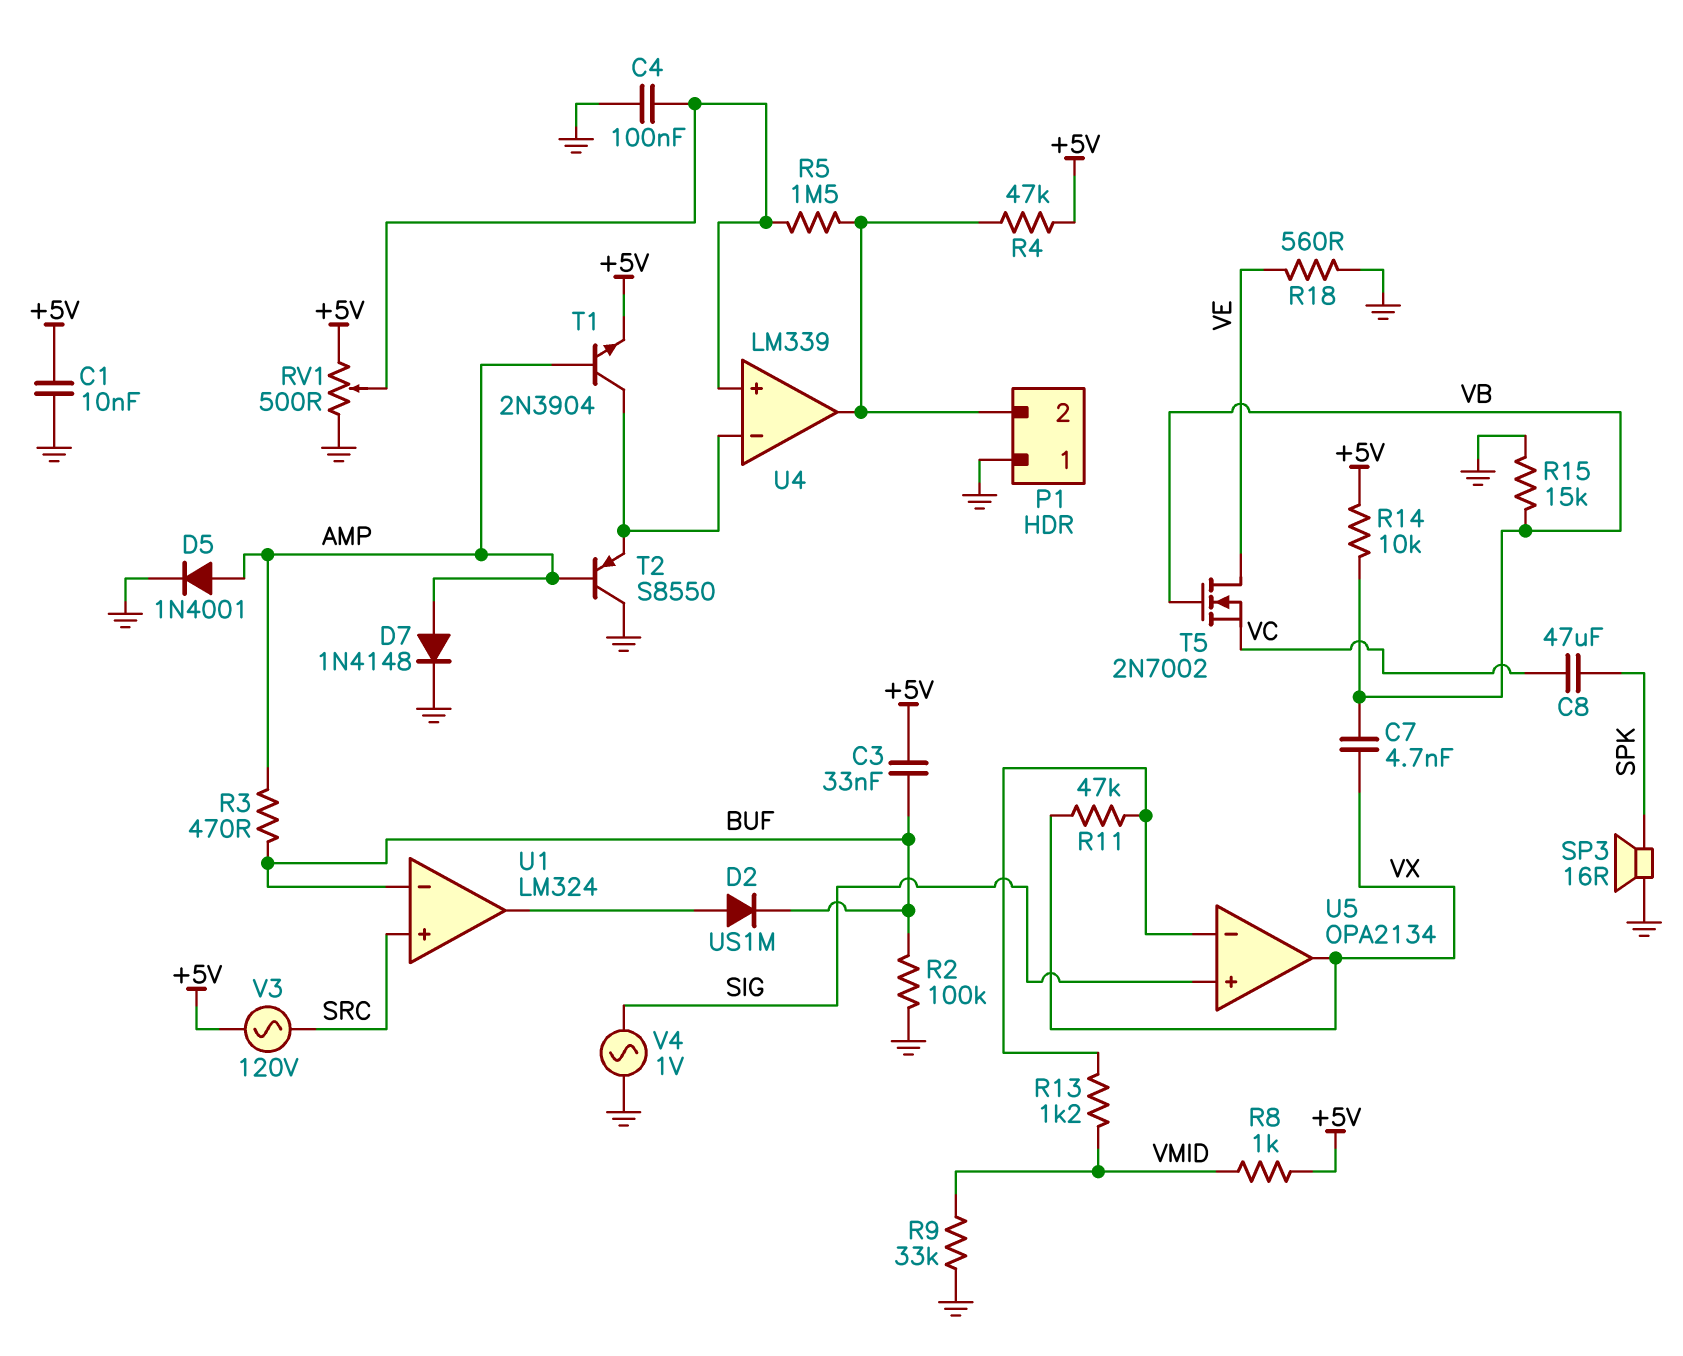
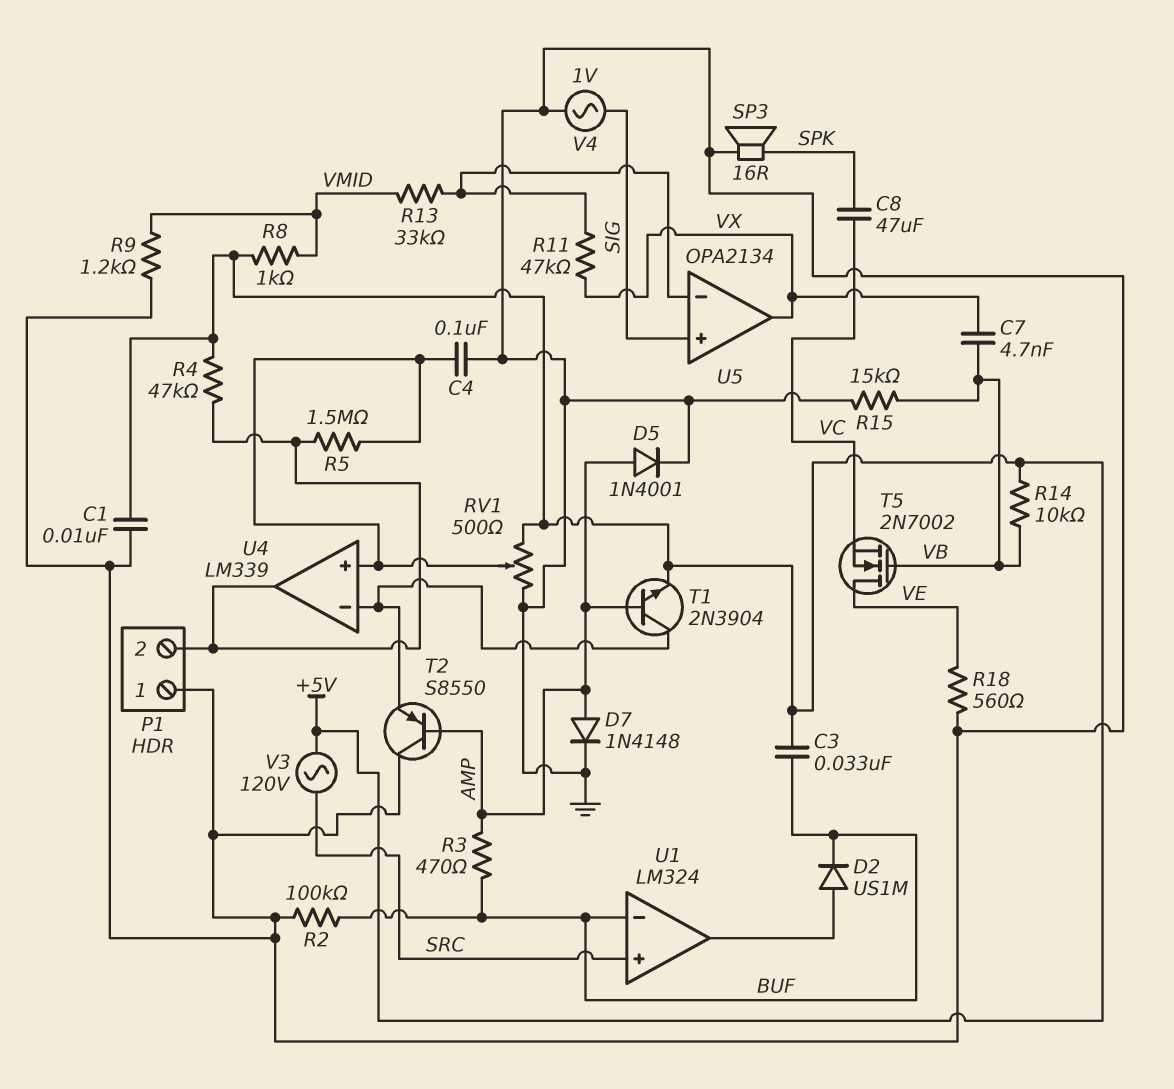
R9: 33k (GND, VMID) -> 1.2k (GND, VMID)
R13: 1.2k (U5/in-, VMID) -> 33k (U5/in-, VMID)

